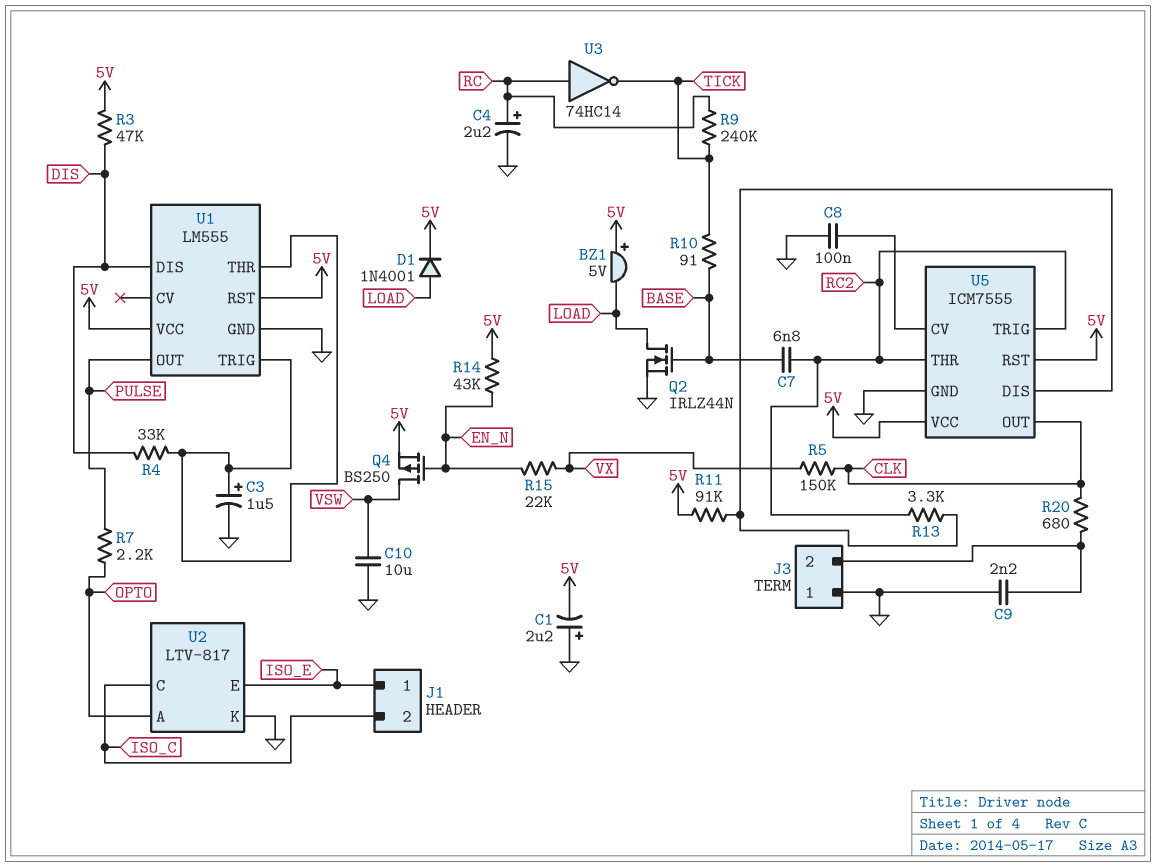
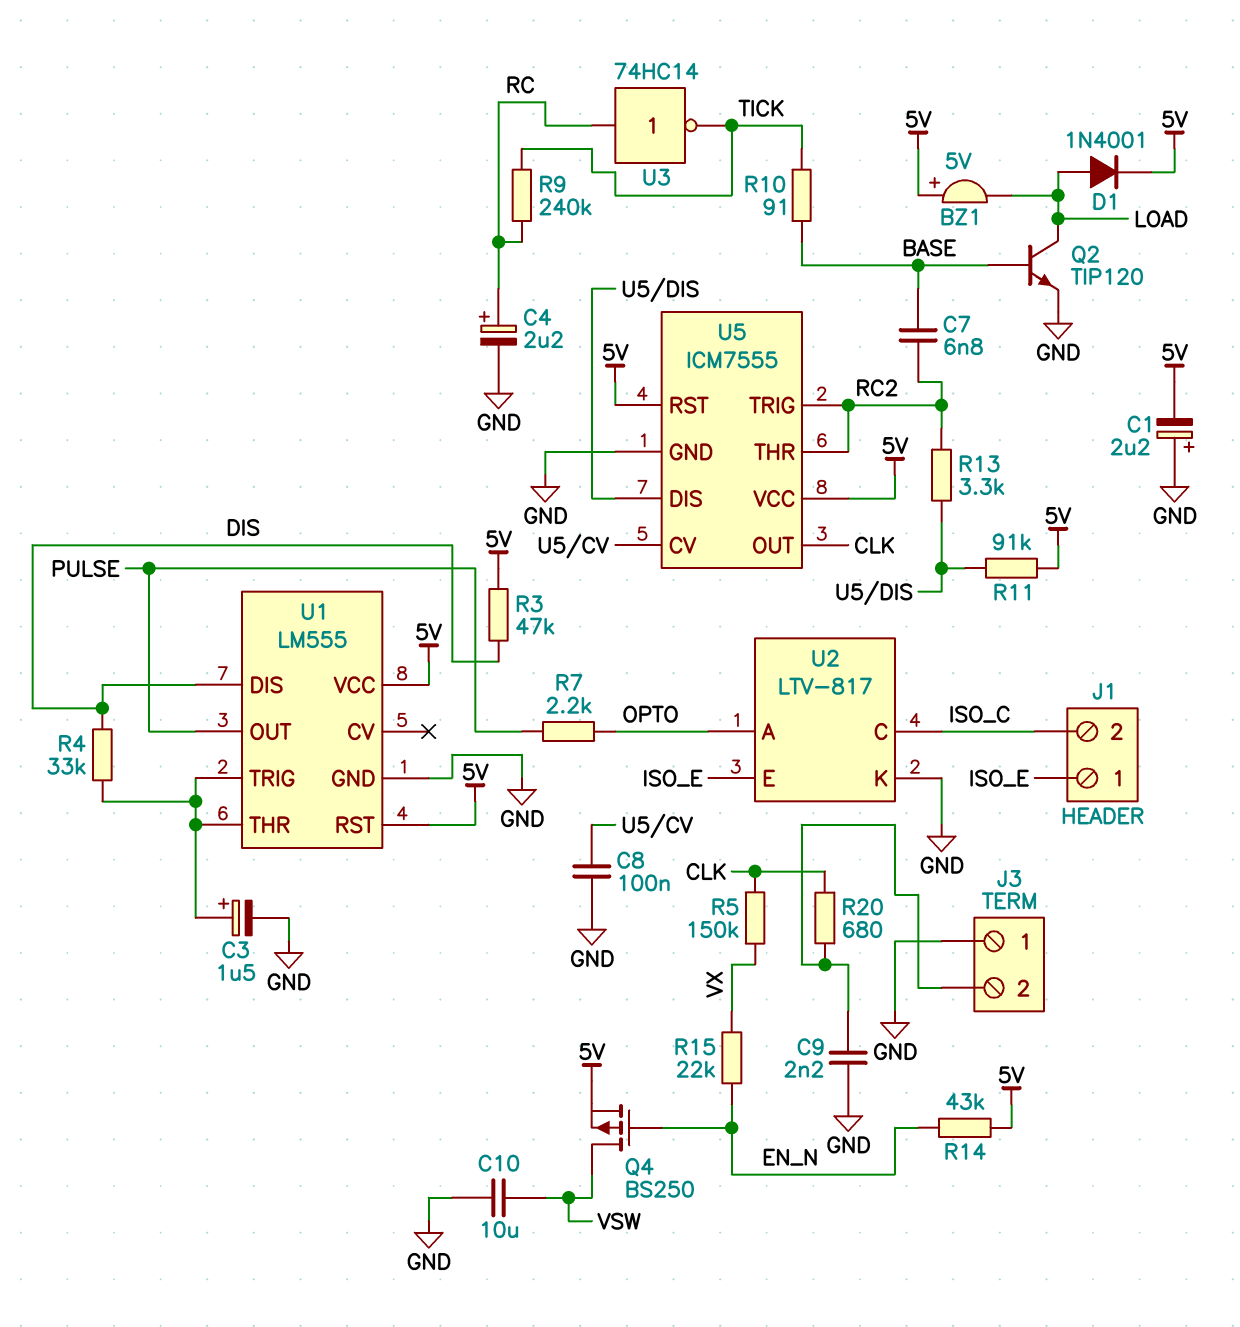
Q2: NMOS IRLZ44N (G BASE, D LOAD, S GND) -> NPN TIP120 (B BASE, C LOAD, E GND)

